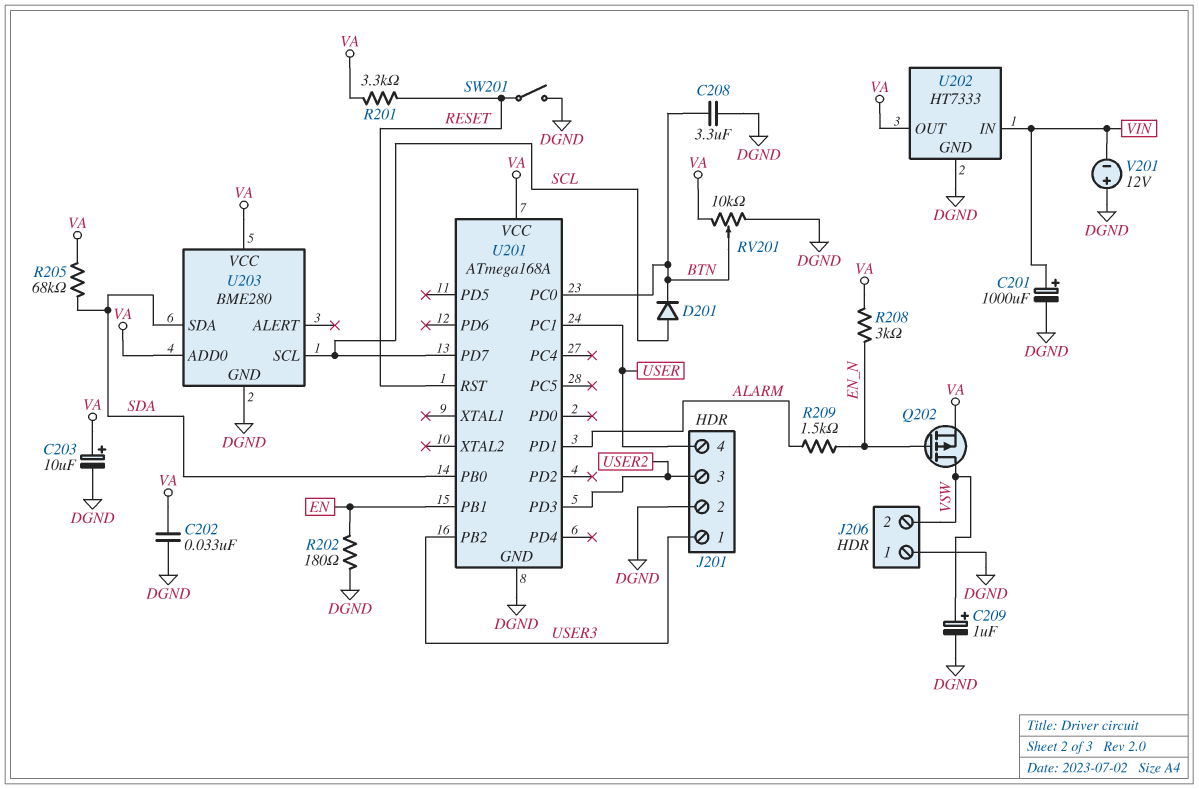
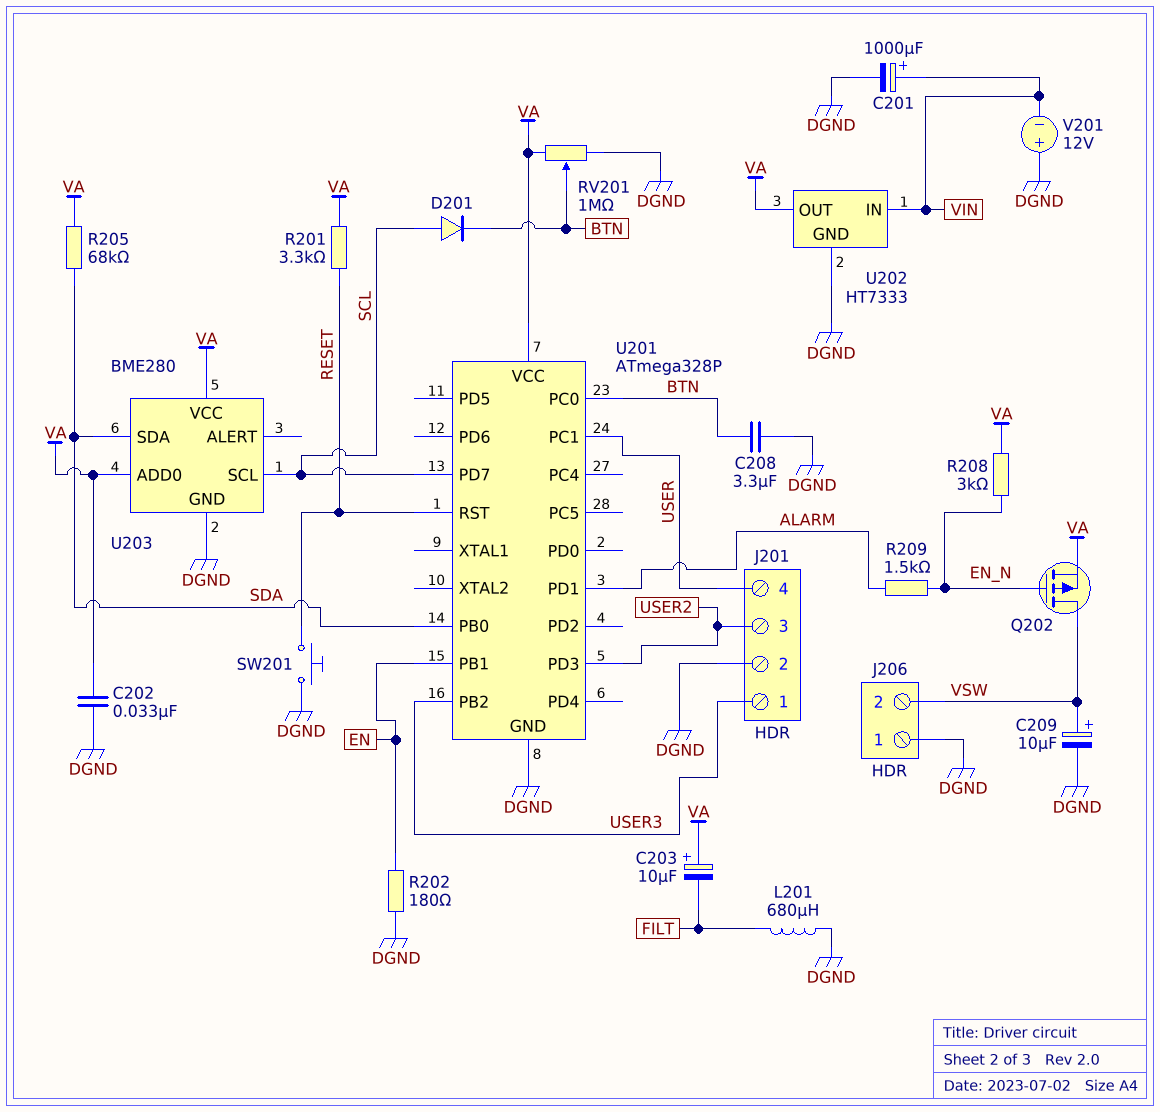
C203: 10uF (plus VA, minus DGND) -> 10uF (plus VA, minus FILT)
C209: 1uF (plus VSW, minus DGND) -> 10uF (plus VSW, minus DGND)
L201: none -> 680uH (DGND, FILT)
RV201: 10k (DGND, VA, wiper BTN) -> 1M (DGND, VA, wiper BTN)
SW201: switch (DGND, RESET) -> button (DGND, RESET)
U201: ATmega168A -> ATmega328P

